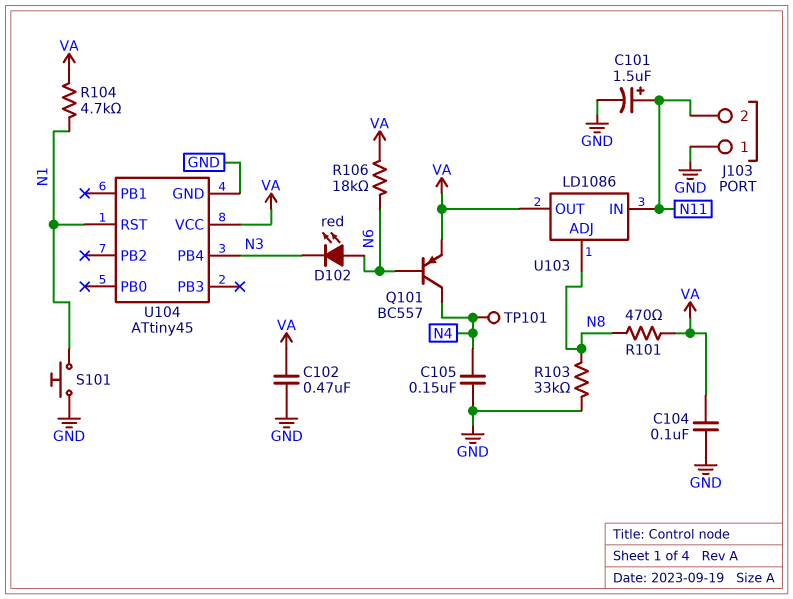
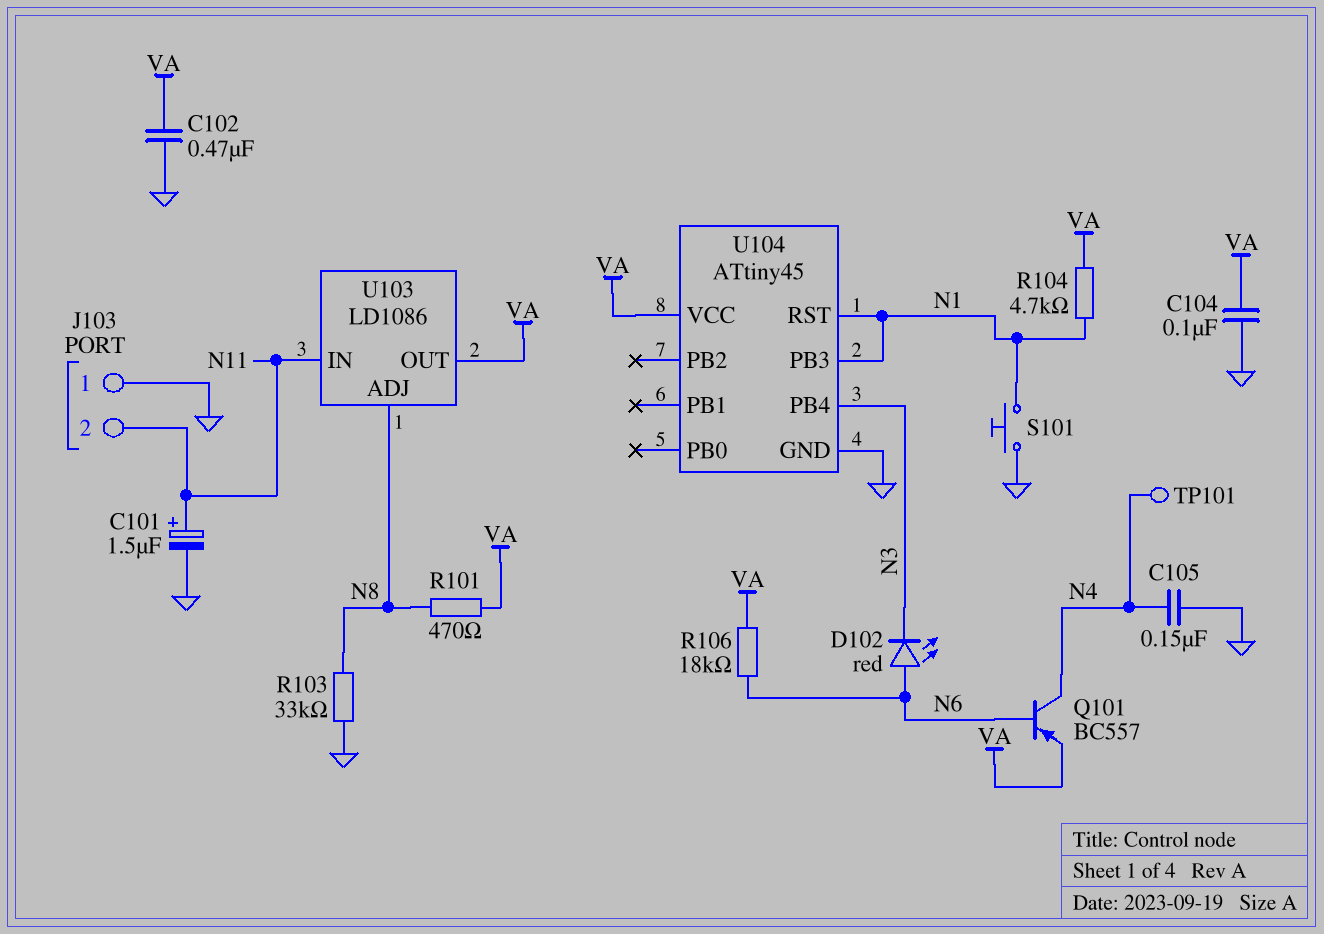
U104 pin PB3: none -> N1

